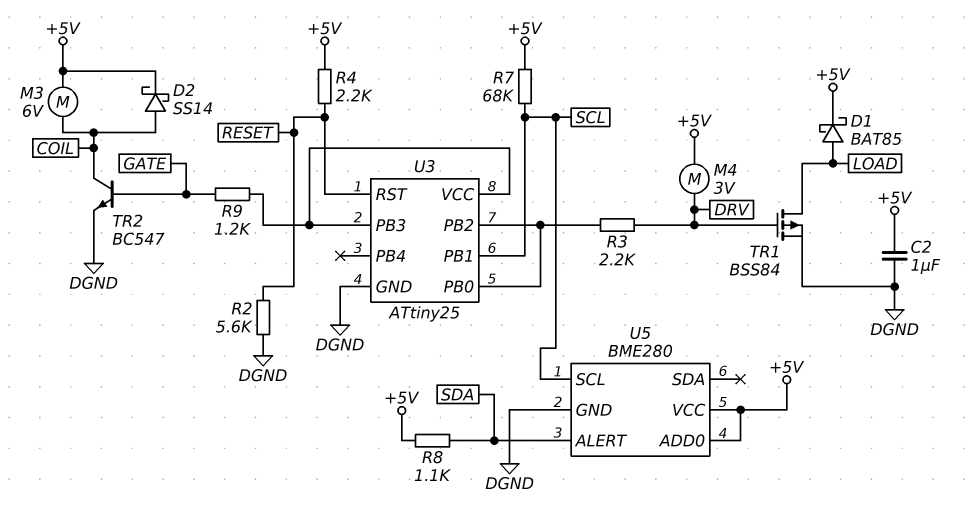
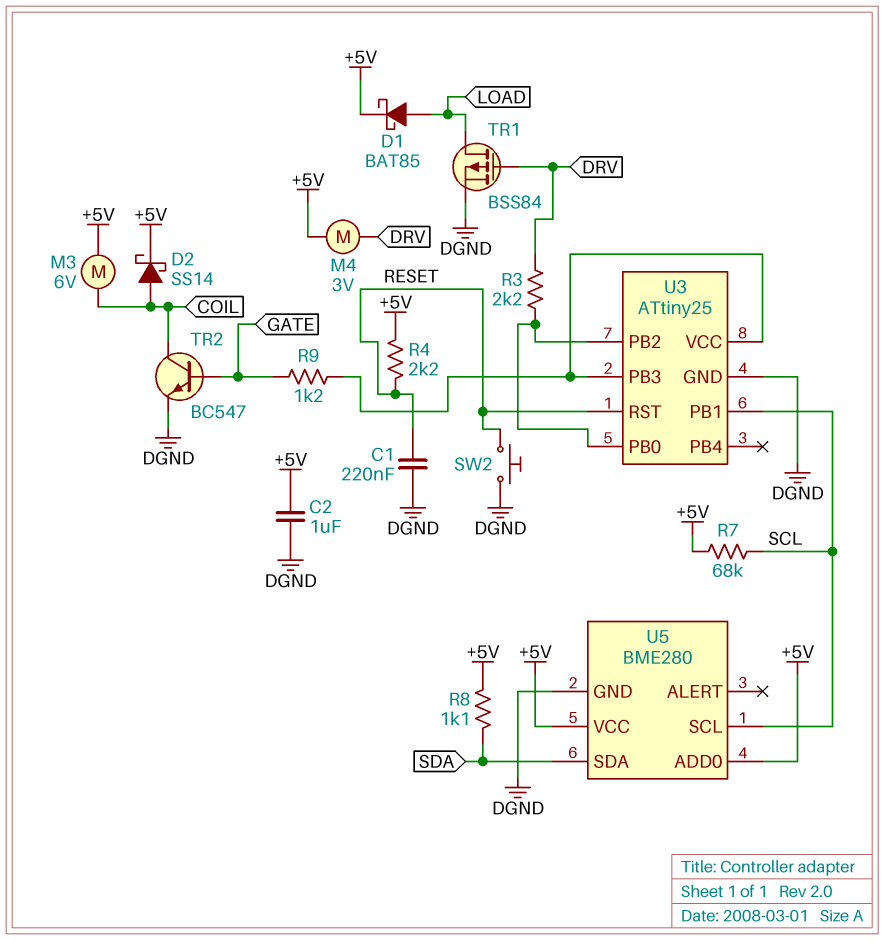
C1: none -> 220nF (DGND, RESET)
R2: 5.6k (DGND, RESET) -> none
SW2: none -> button (DGND, RESET)
U5 pin ALERT: SDA -> none
U5 pin SDA: none -> SDA

